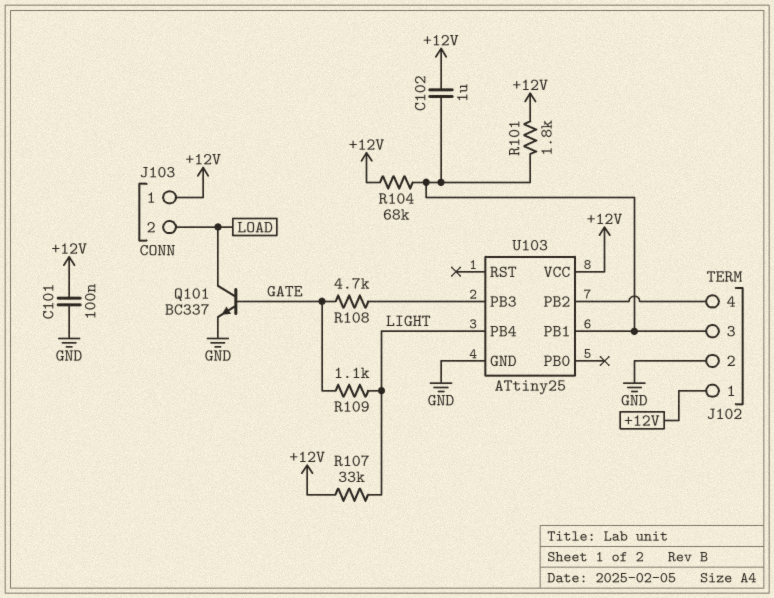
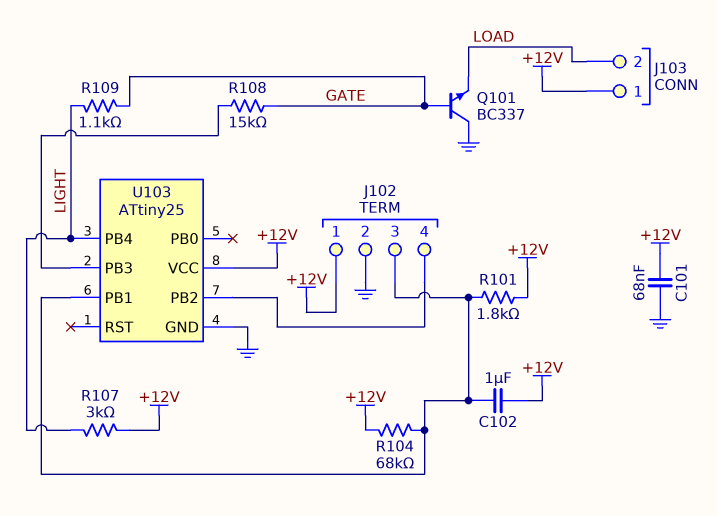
C101: 100nF (+12V, GND) -> 68nF (+12V, GND)
Q101: NPN BC337 (B GATE, C LOAD, E GND) -> NPN BC337 (B GATE, C GND, E LOAD)
R107: 33k (+12V, LIGHT) -> 3k (+12V, LIGHT)
R108: 4.7k (GATE, U103/PB3) -> 15k (GATE, U103/PB3)

